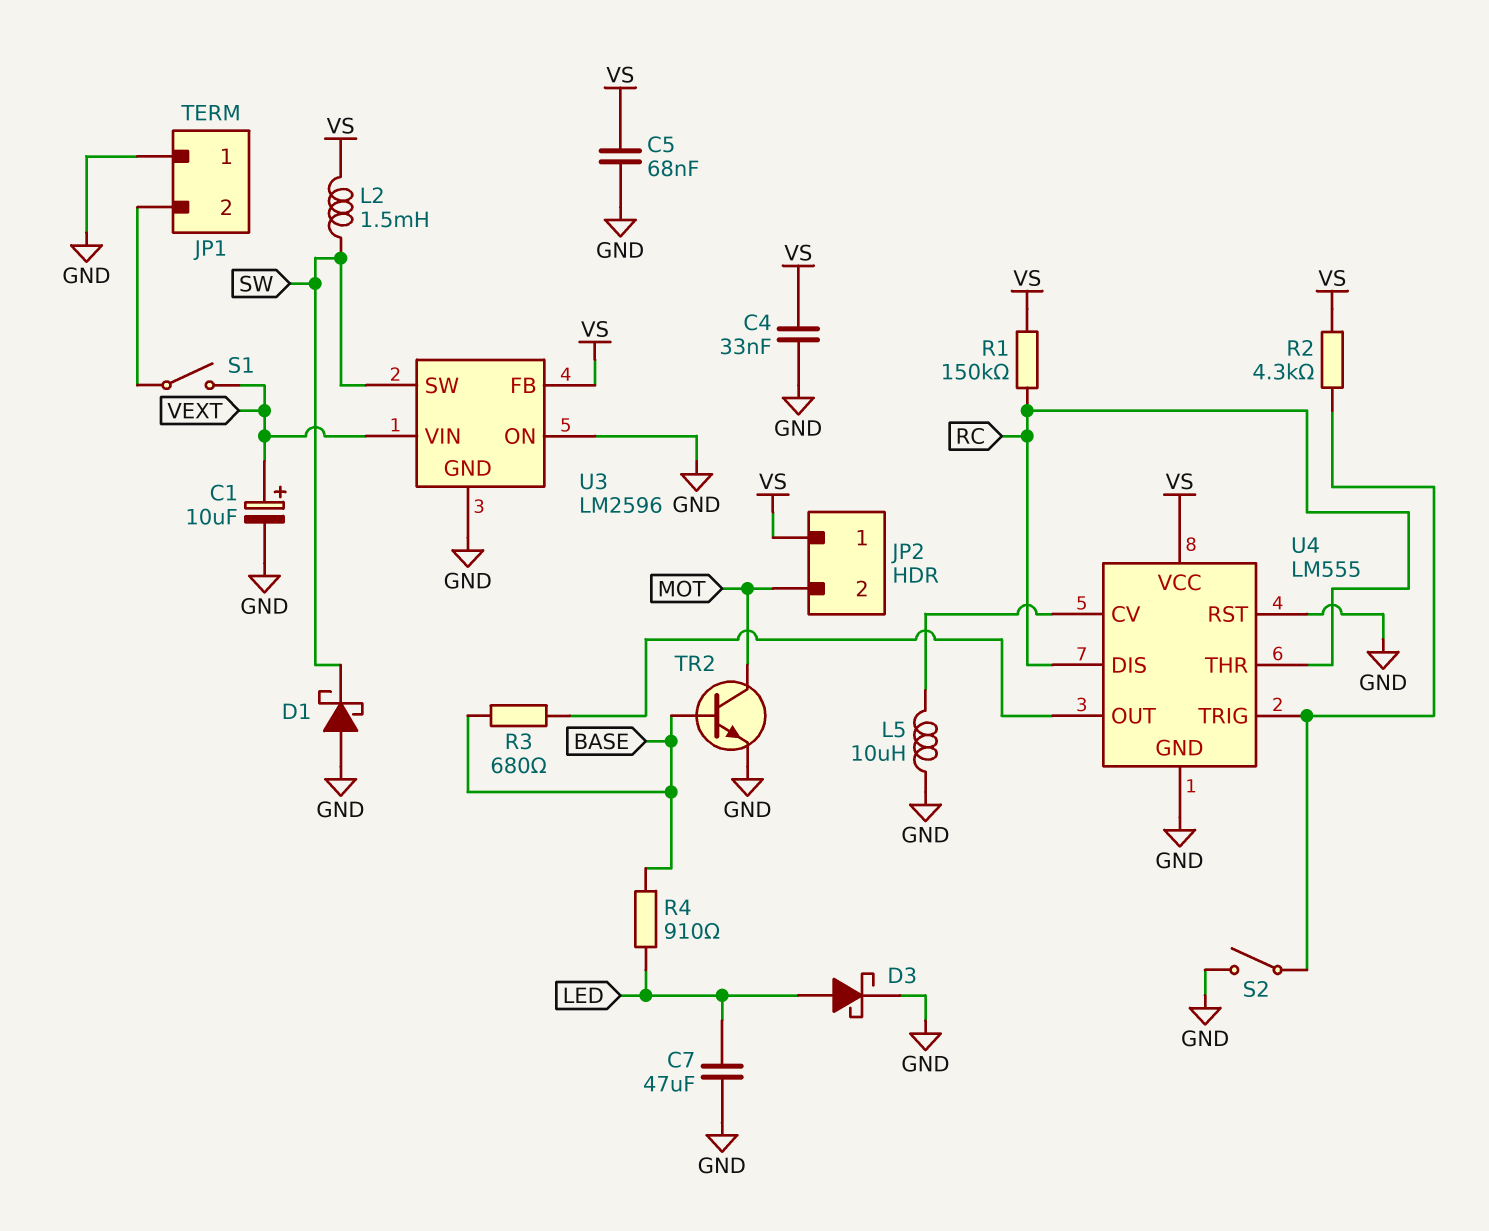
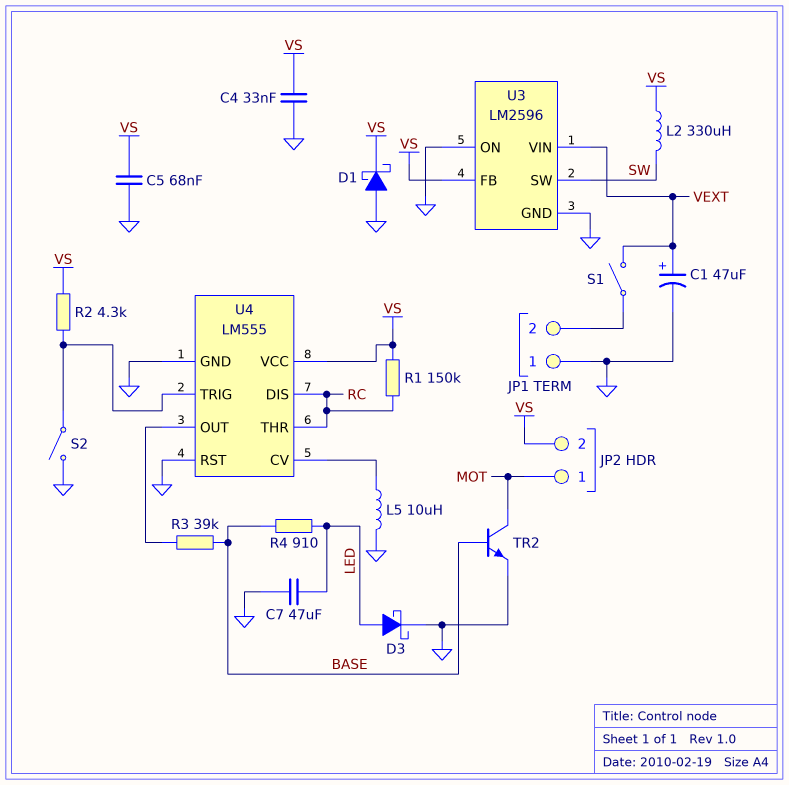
C1: 10uF (plus VEXT, minus GND) -> 47uF (plus VEXT, minus GND)
D1: schottky (A GND, K SW) -> schottky (A GND, K VS)
JP2 pin 1: VS -> MOT
JP2 pin 2: MOT -> VS
L2: 1.5mH (SW, VS) -> 330uH (SW, VS)
R3: 680 (BASE, U4/OUT) -> 39k (BASE, U4/OUT)

